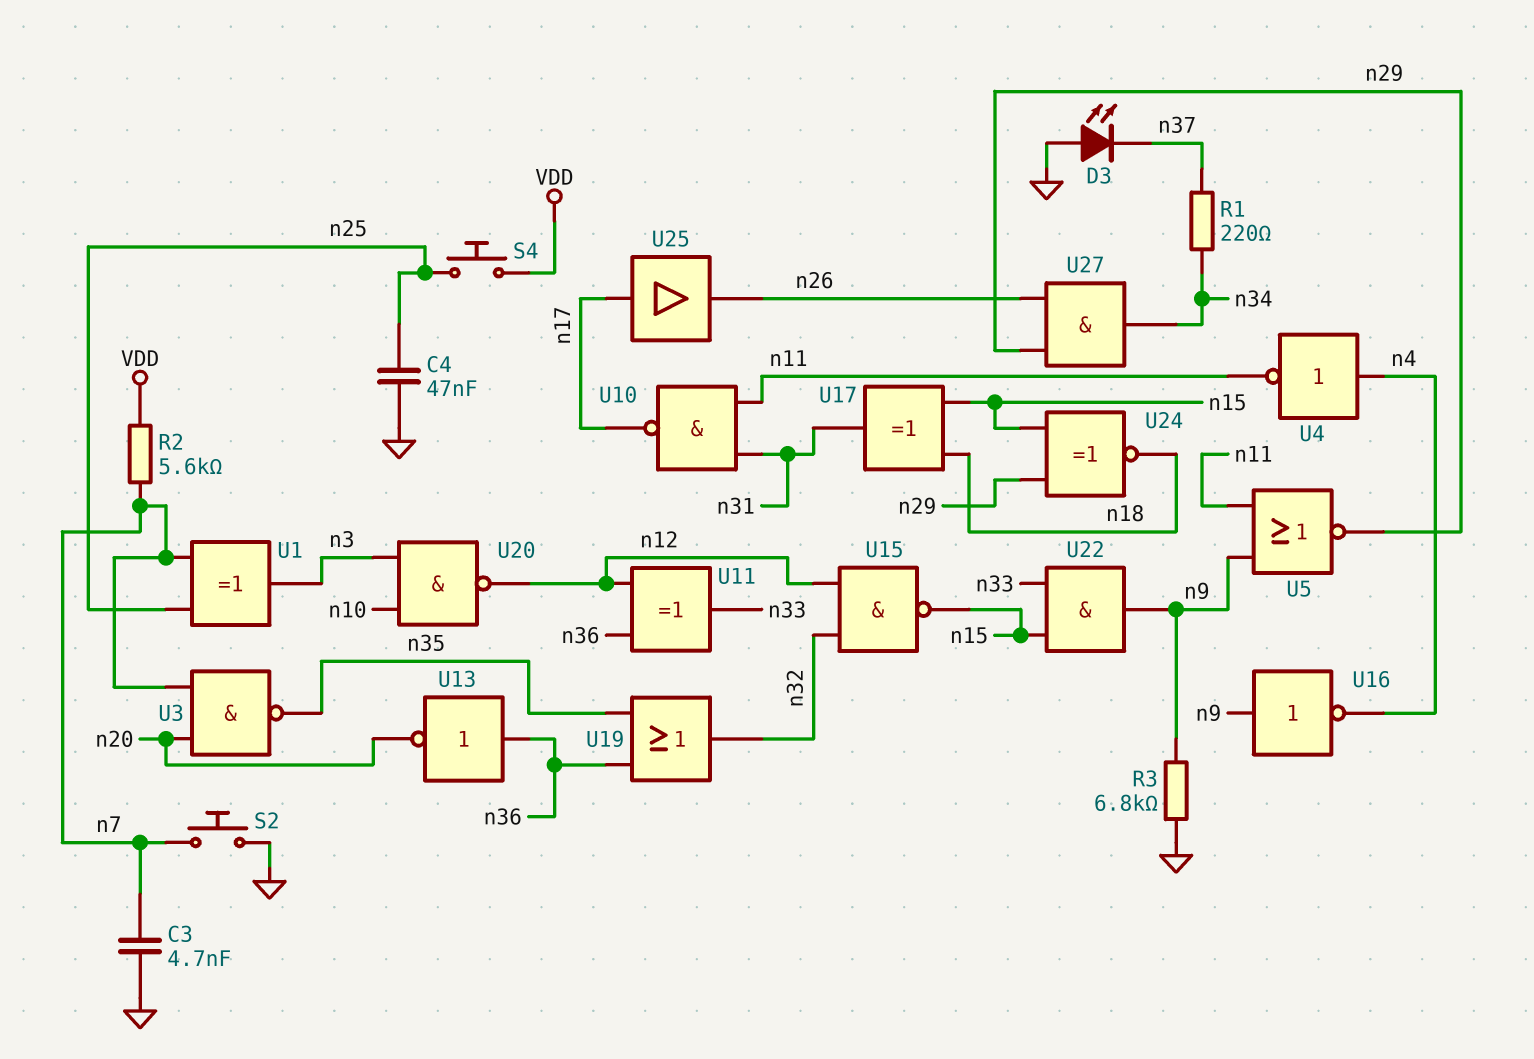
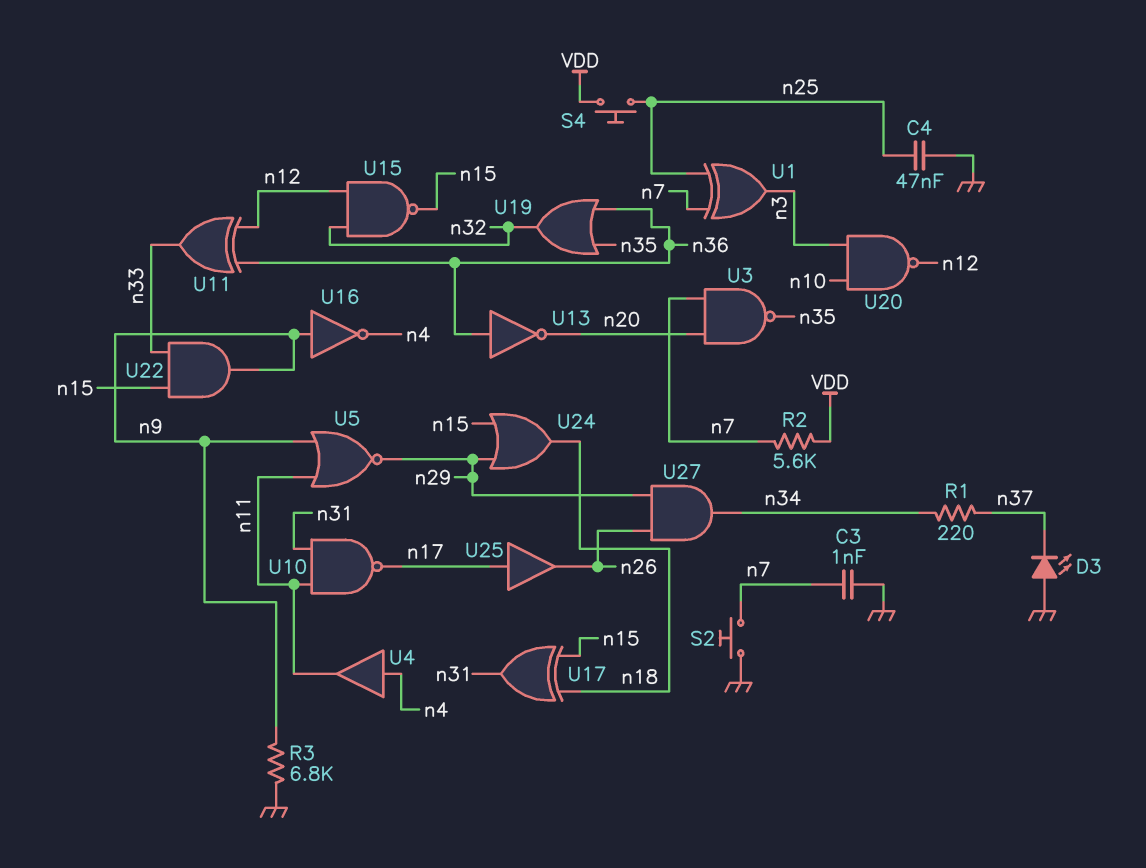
C3: 4.7nF (GND, n7) -> 1nF (GND, n7)
U4: NOT (in n4, out n11) -> buffer (in n4, out n11)
U24: XNOR (in n15, in n29, out n18) -> OR (in n15, in n29, out n18)

